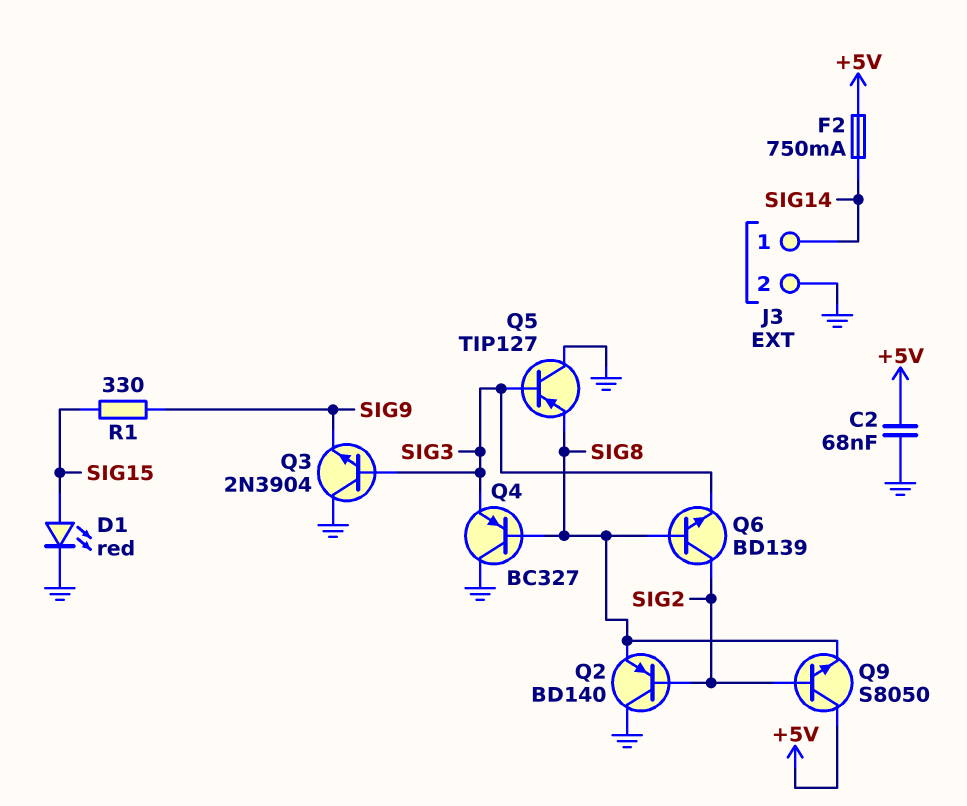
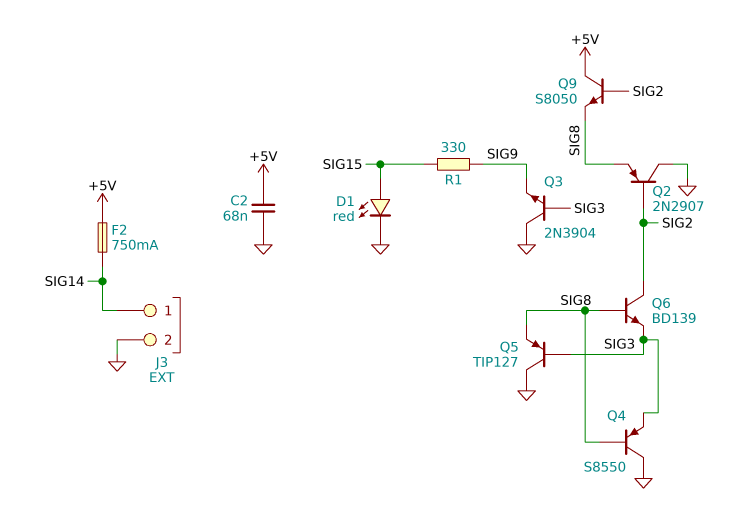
Q2: PNP BD140 (B SIG2, C GND, E SIG8) -> PNP 2N2907 (B SIG2, C GND, E SIG8)
Q4: PNP BC327 (B SIG8, C GND, E SIG3) -> PNP S8550 (B SIG8, C GND, E SIG3)

